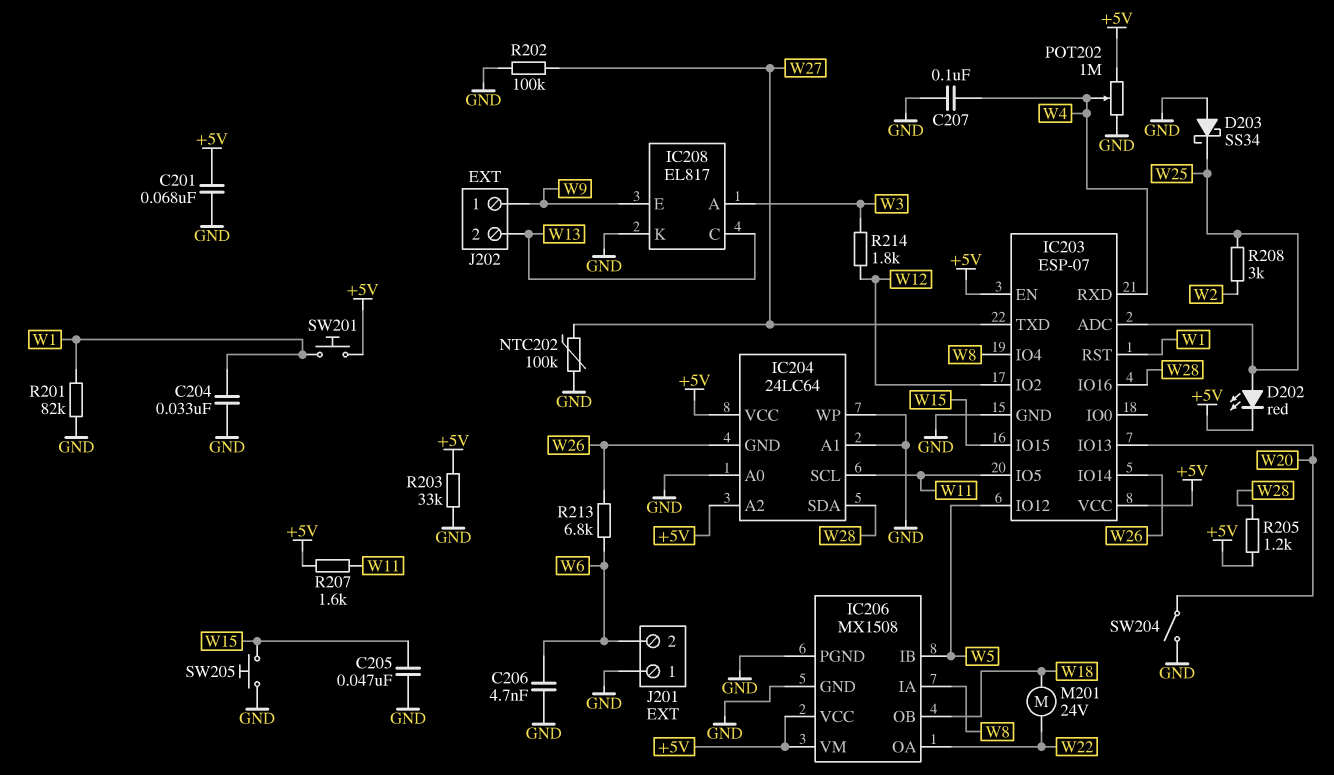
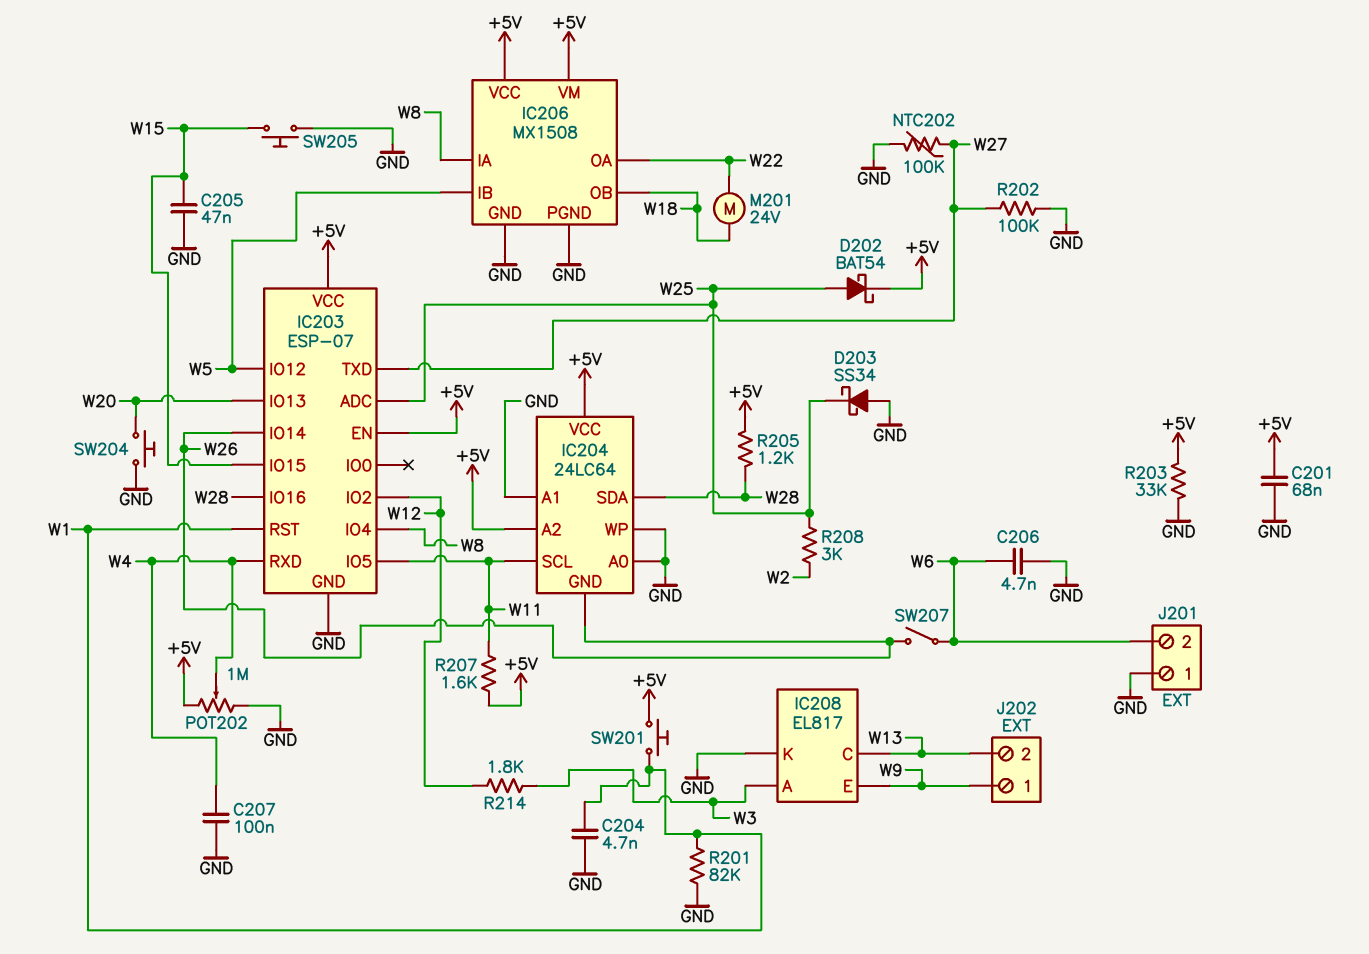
C204: 33nF (GND, W1) -> 4.7nF (GND, W1)
D202: LED red (A W25, K +5V) -> schottky BAT54 (A W25, K +5V)
R213: 6.8k (W6, W26) -> none
SW204: switch (GND, W20) -> button (GND, W20)
SW207: none -> switch (W6, W26)

